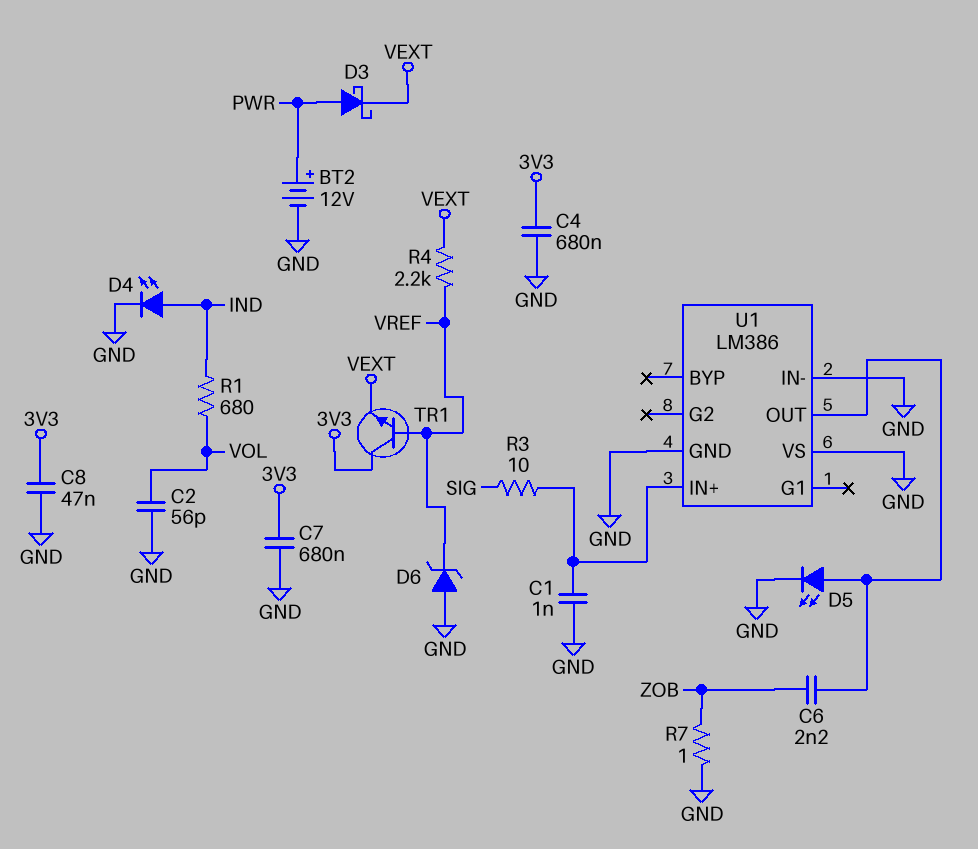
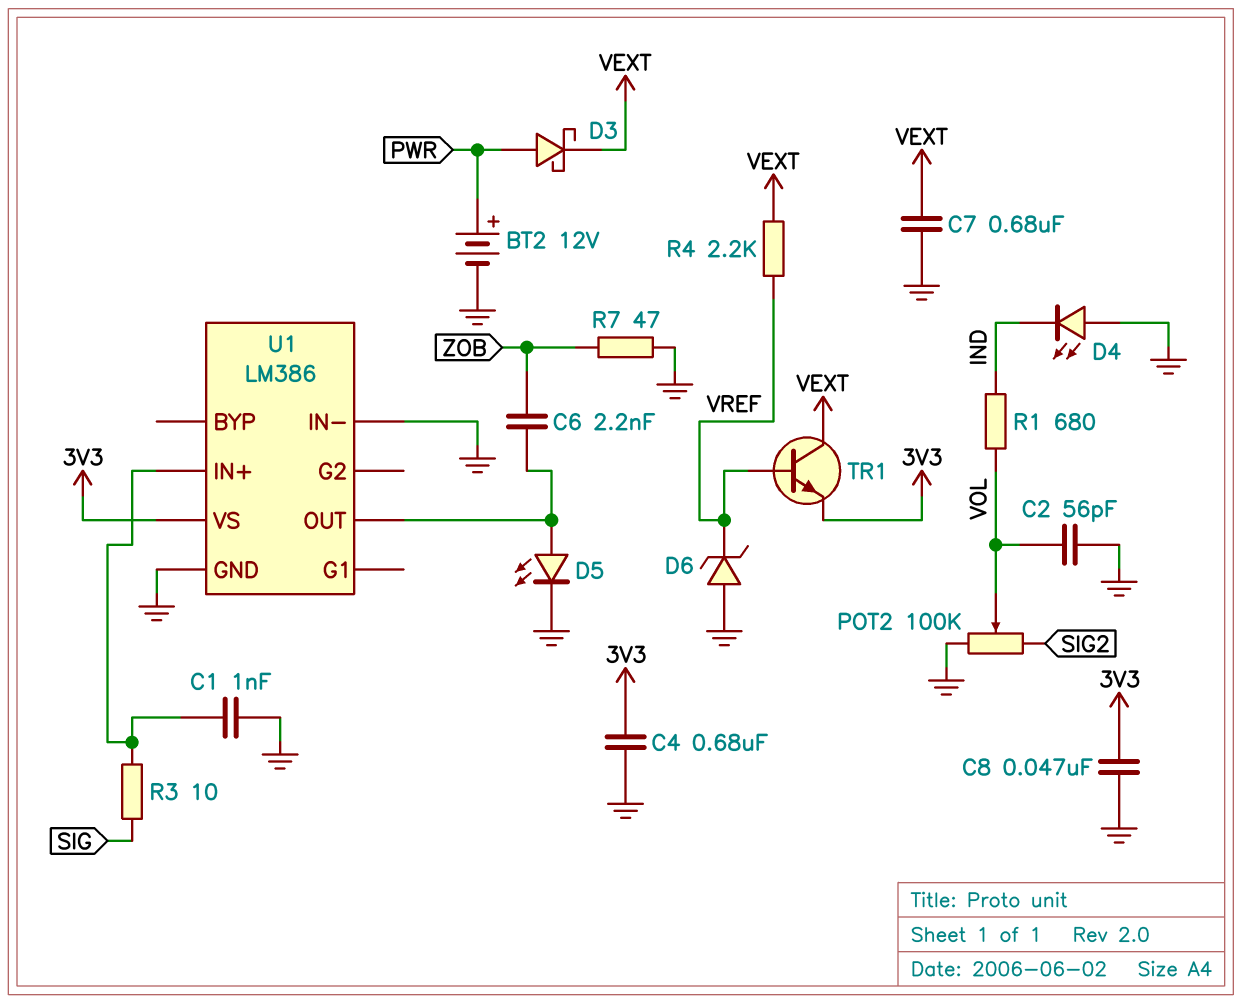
C7: 680nF (3V3, GND) -> 680nF (GND, VEXT)
D4: LED (A IND, K GND) -> LED (A GND, K IND)
POT2: none -> 100k (GND, SIG2, wiper VOL)
R7: 1 (GND, ZOB) -> 47 (GND, ZOB)
TR1: NPN (B VREF, C 3V3, E VEXT) -> NPN (B VREF, C VEXT, E 3V3)
U1 pin VS: GND -> 3V3

